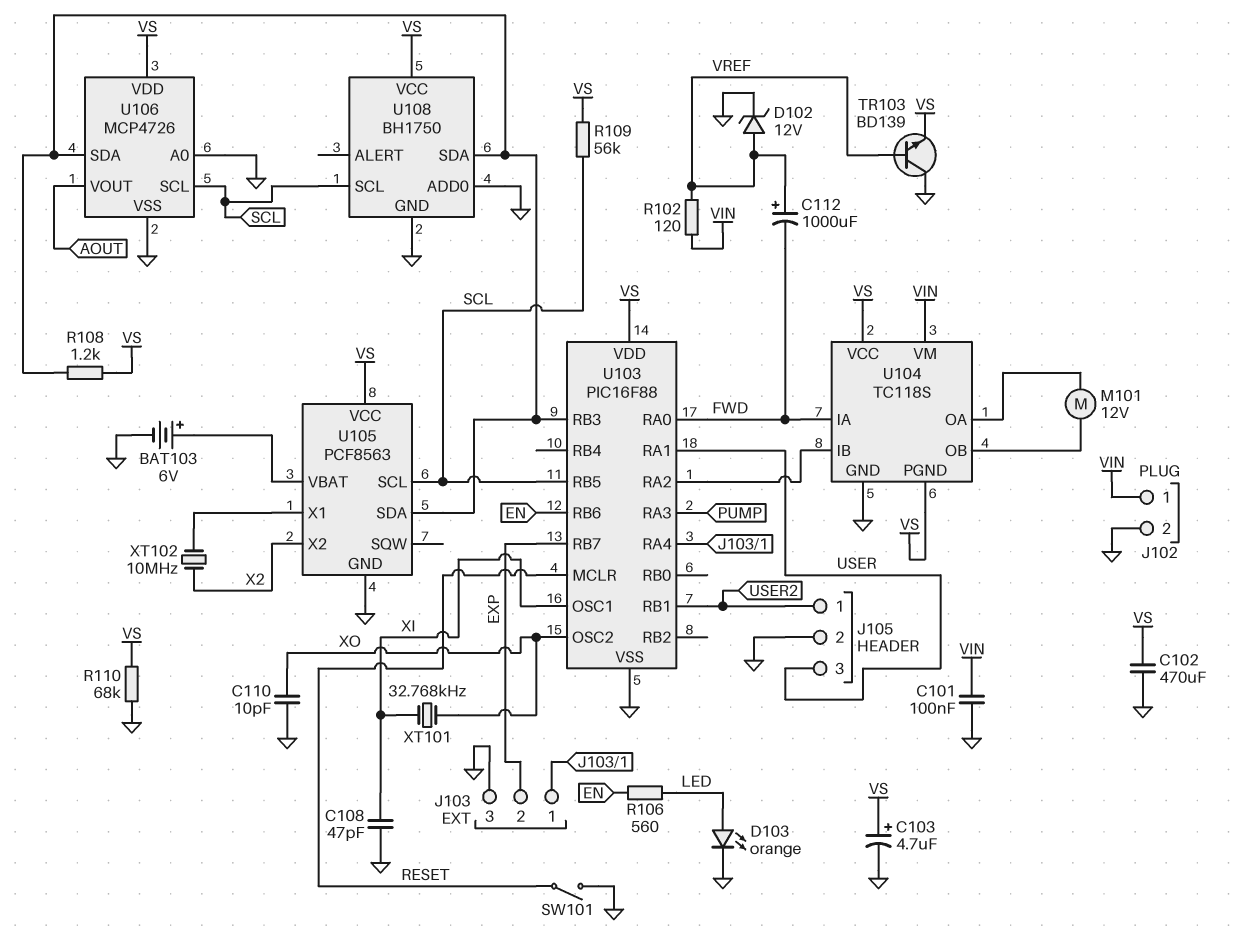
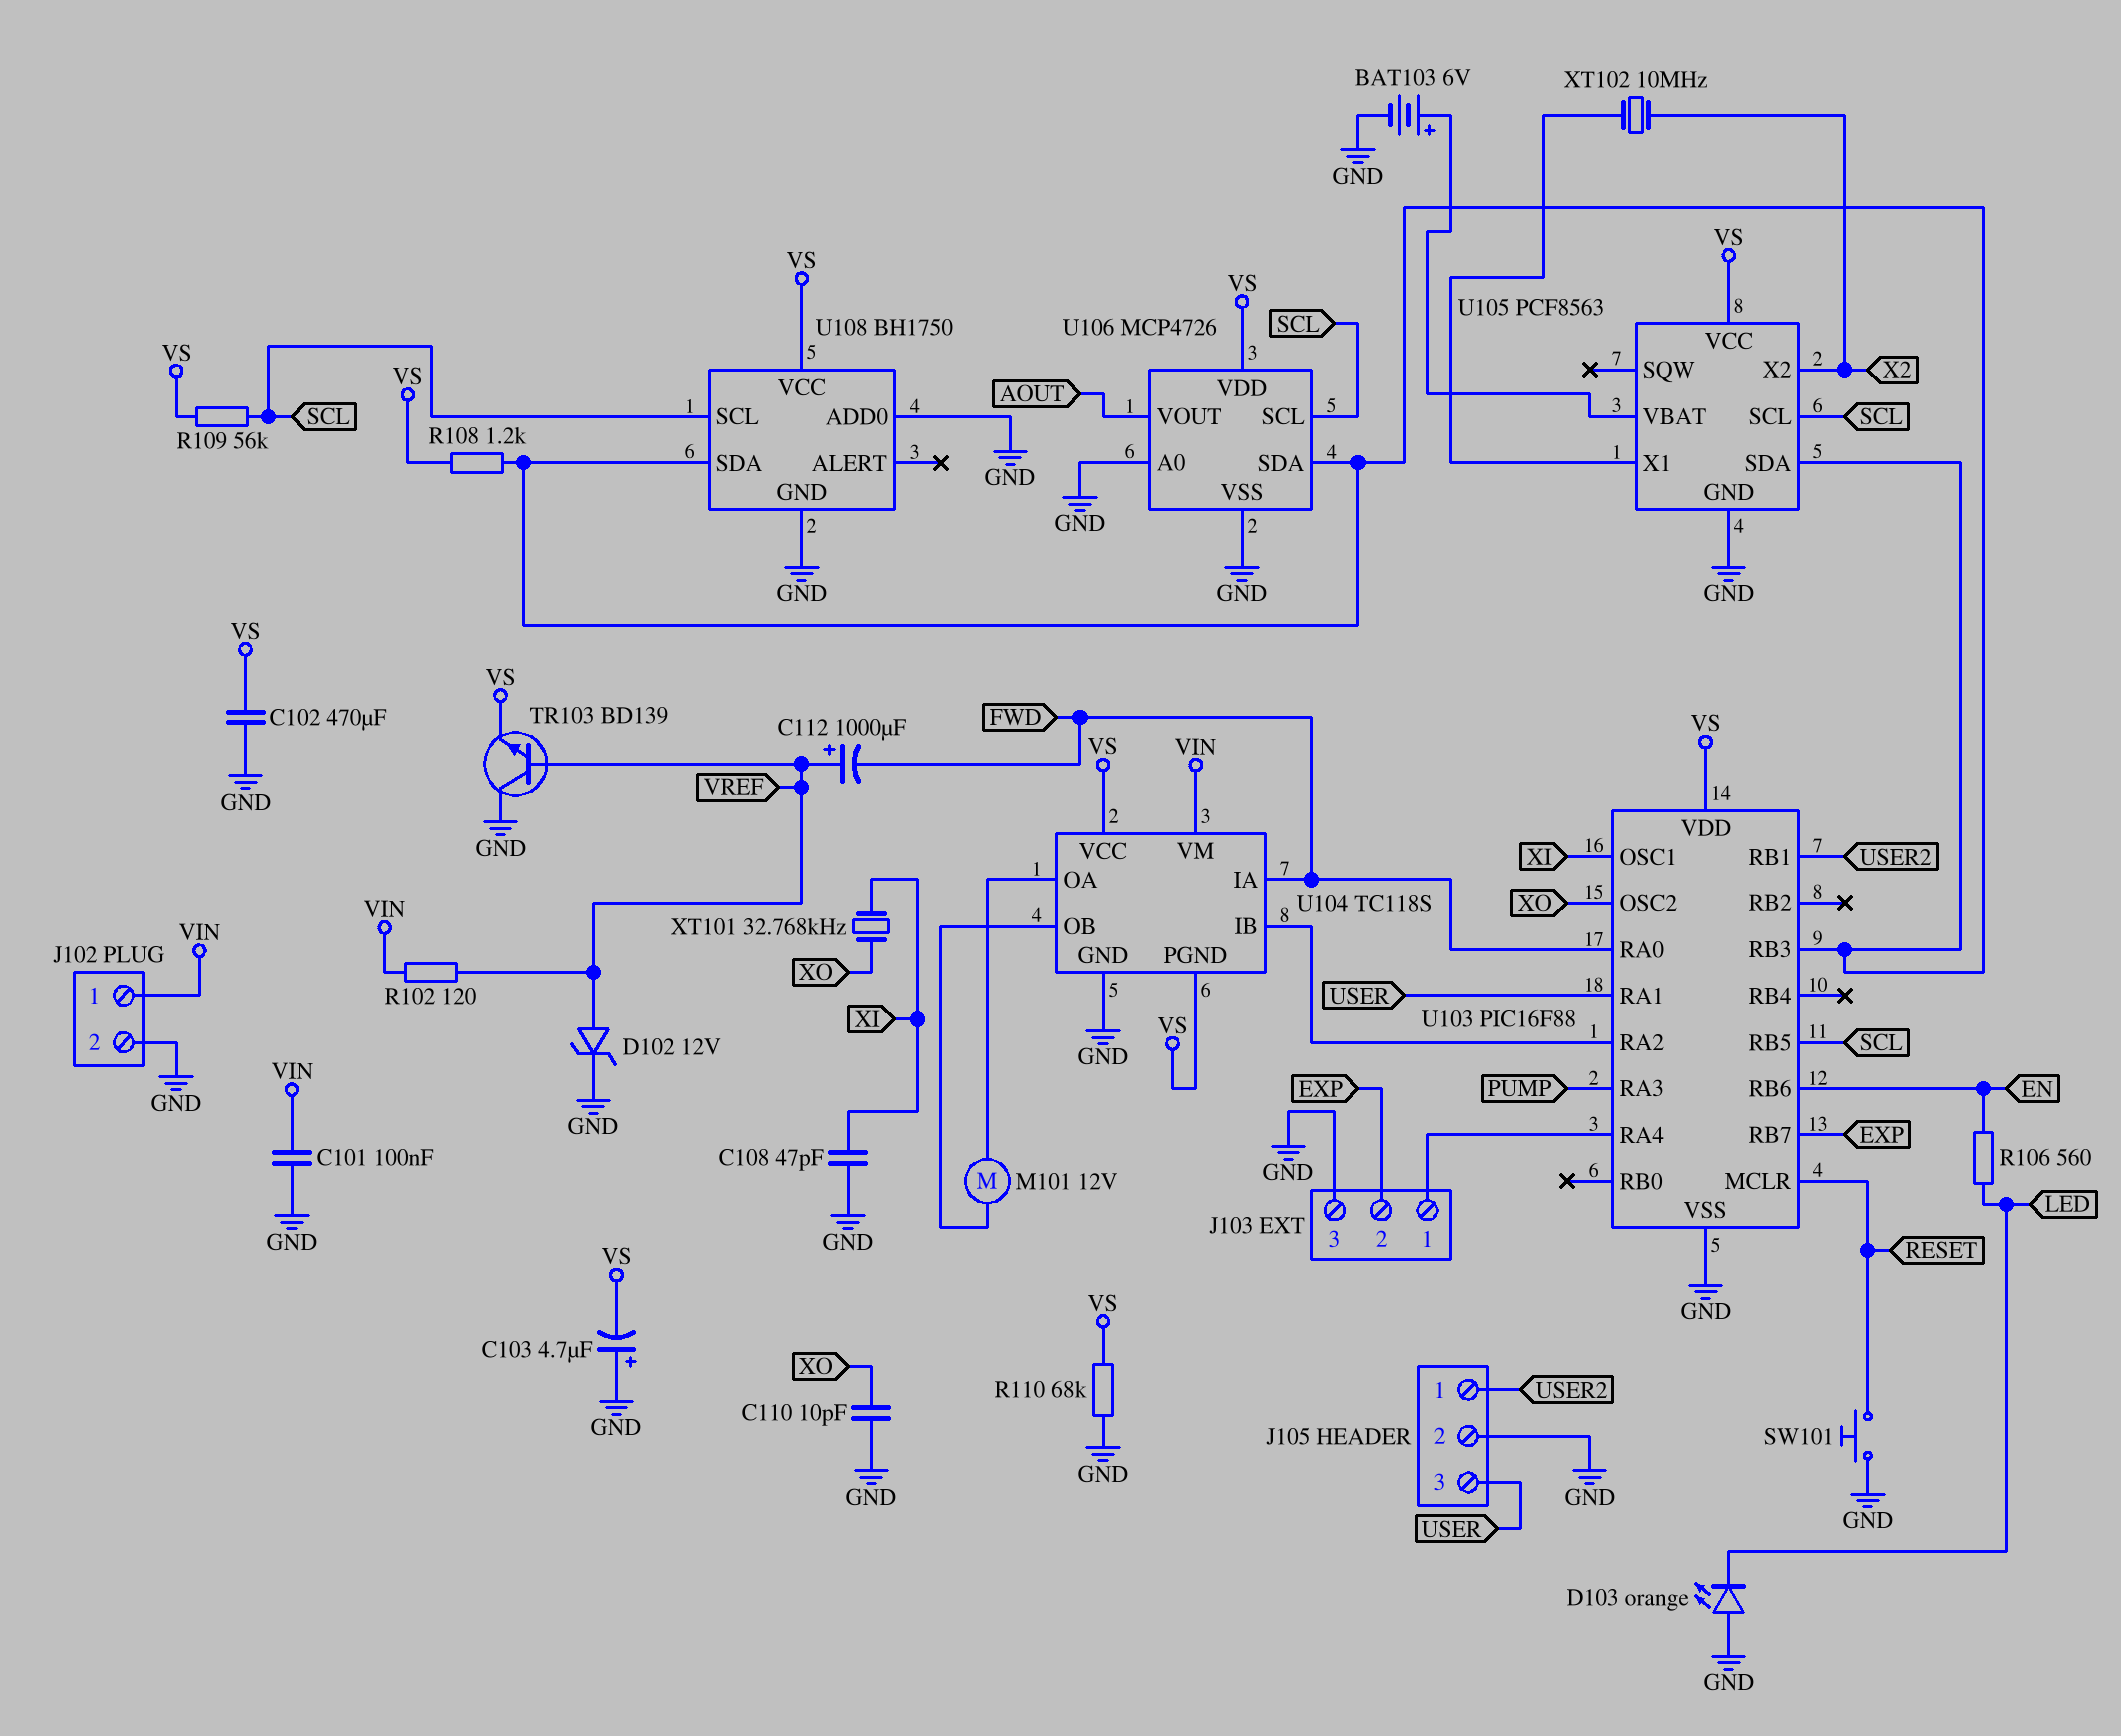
C103: 4.7uF (plus VS, minus GND) -> 4.7uF (plus GND, minus VS)
D103: LED orange (A LED, K GND) -> LED orange (A GND, K LED)
SW101: switch (GND, RESET) -> button (GND, RESET)

